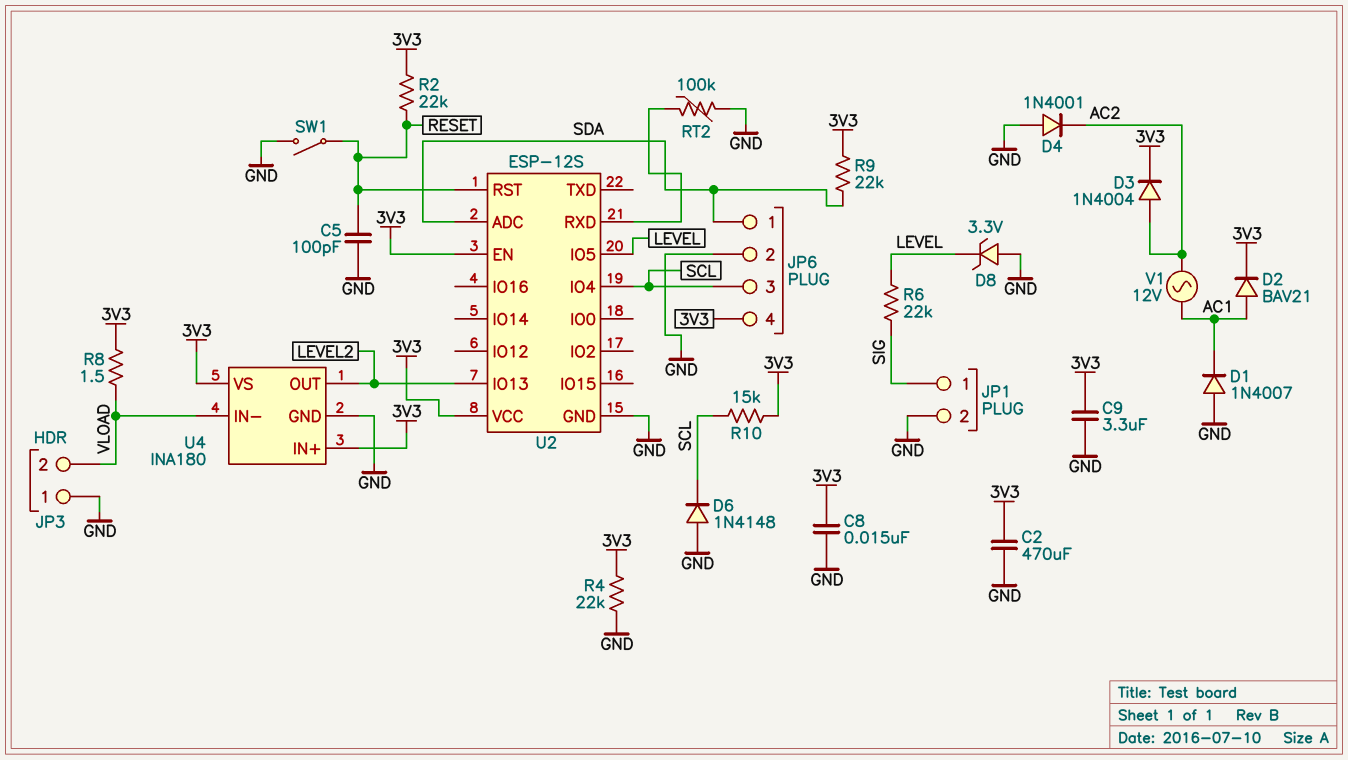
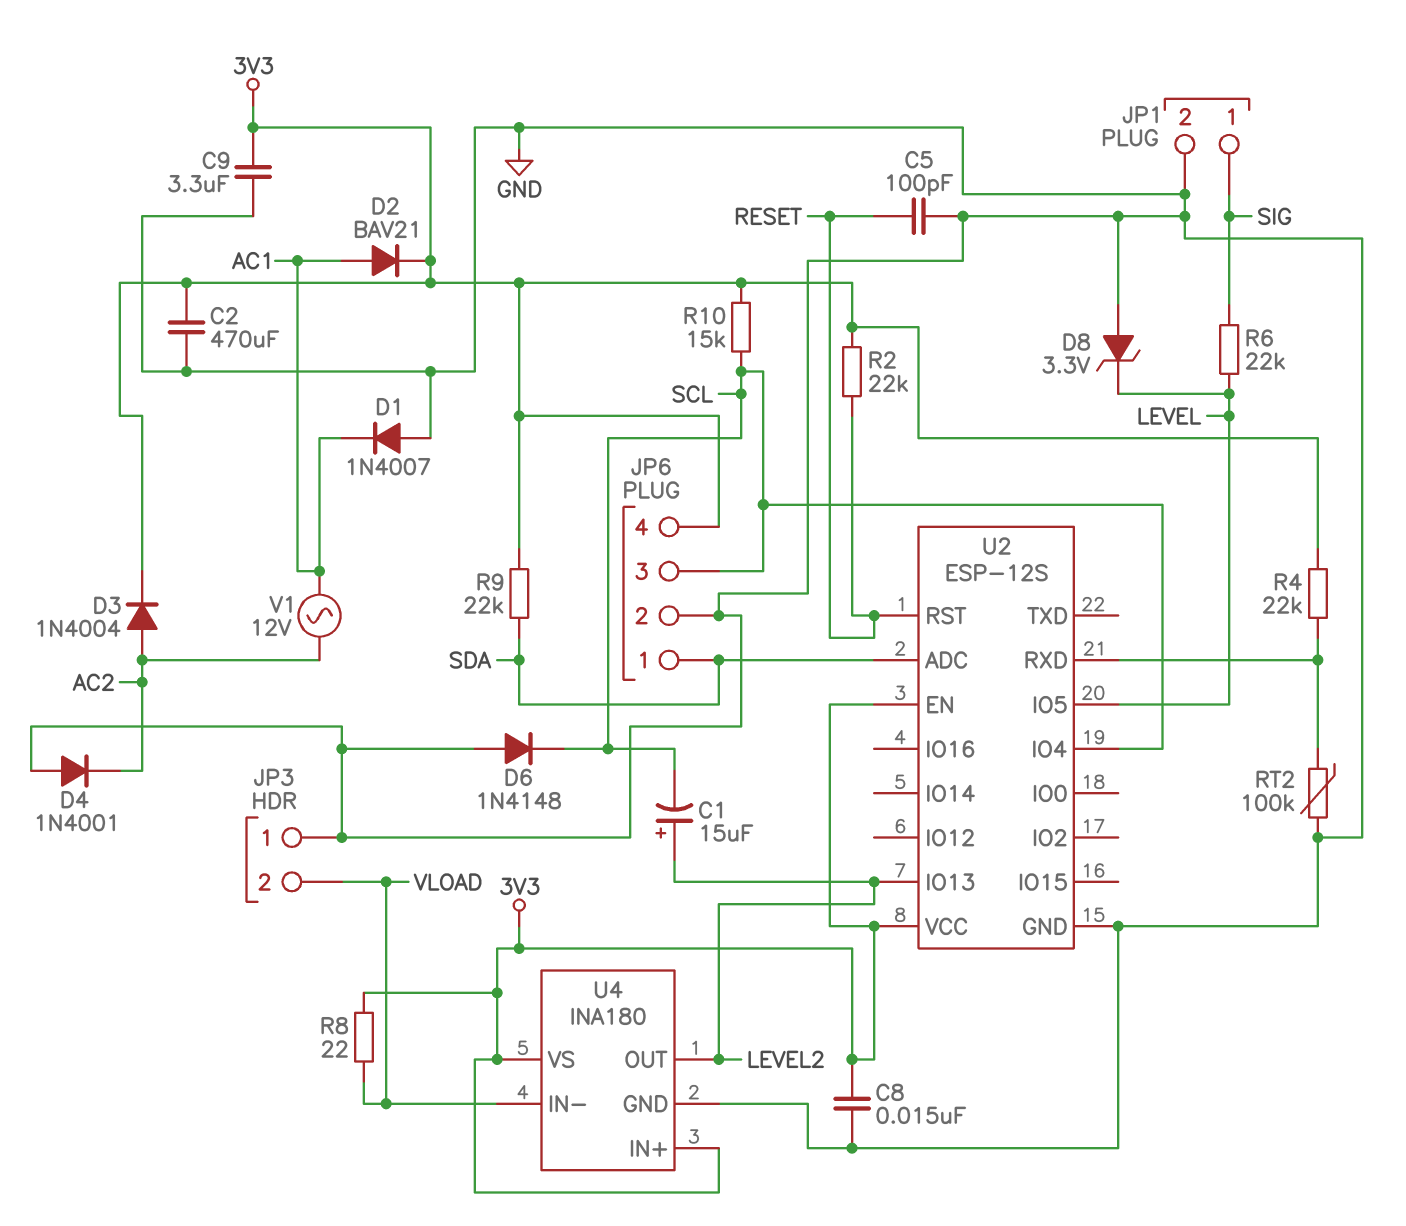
C1: none -> 15uF (plus LEVEL2, minus SCL)
R4: 22k (3V3, GND) -> 22k (3V3, U2/RXD)
R8: 1.5 (3V3, VLOAD) -> 22 (3V3, VLOAD)
SW1: switch (GND, RESET) -> none

